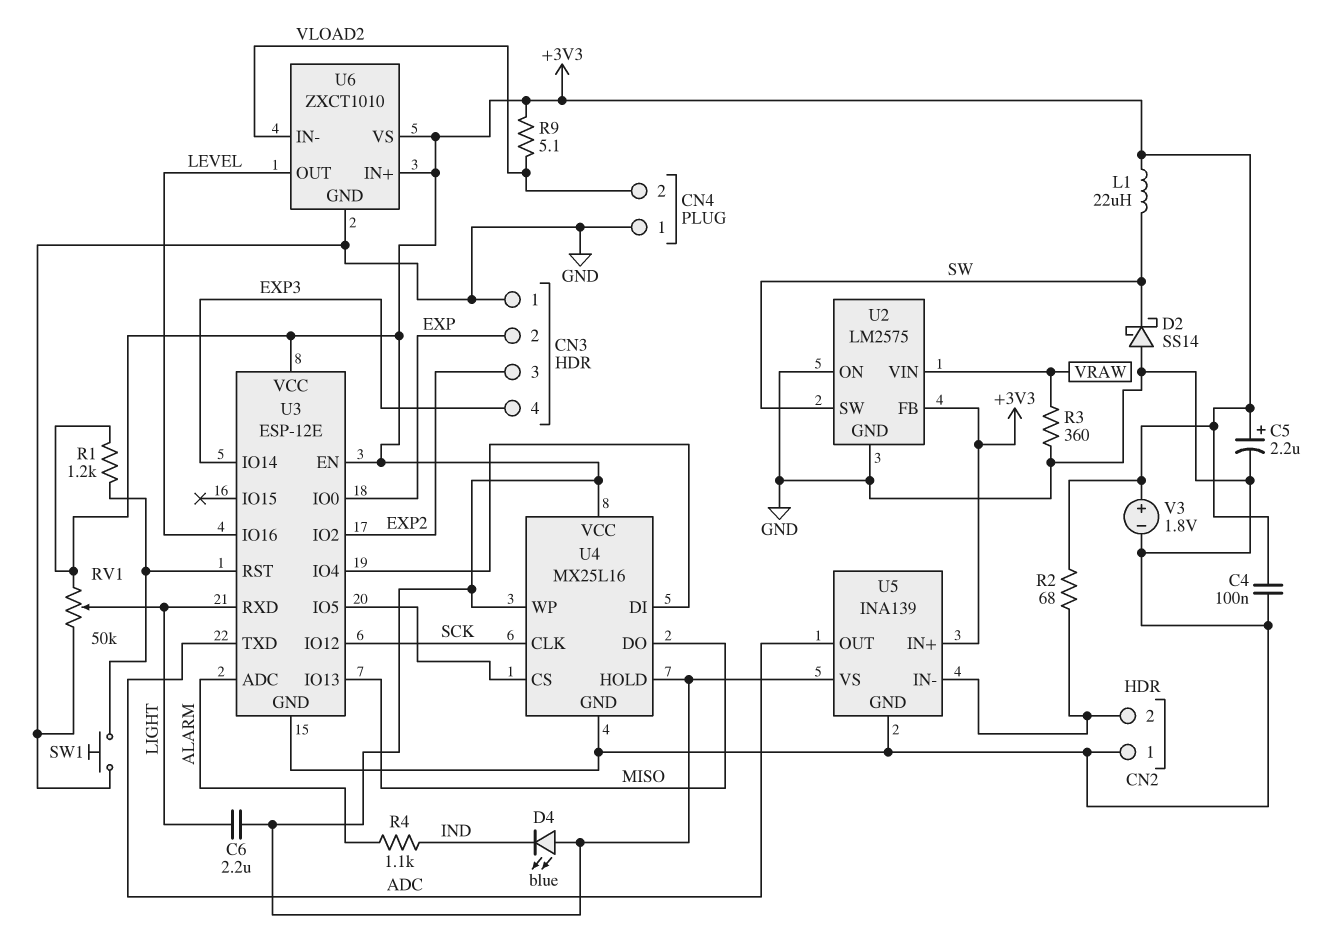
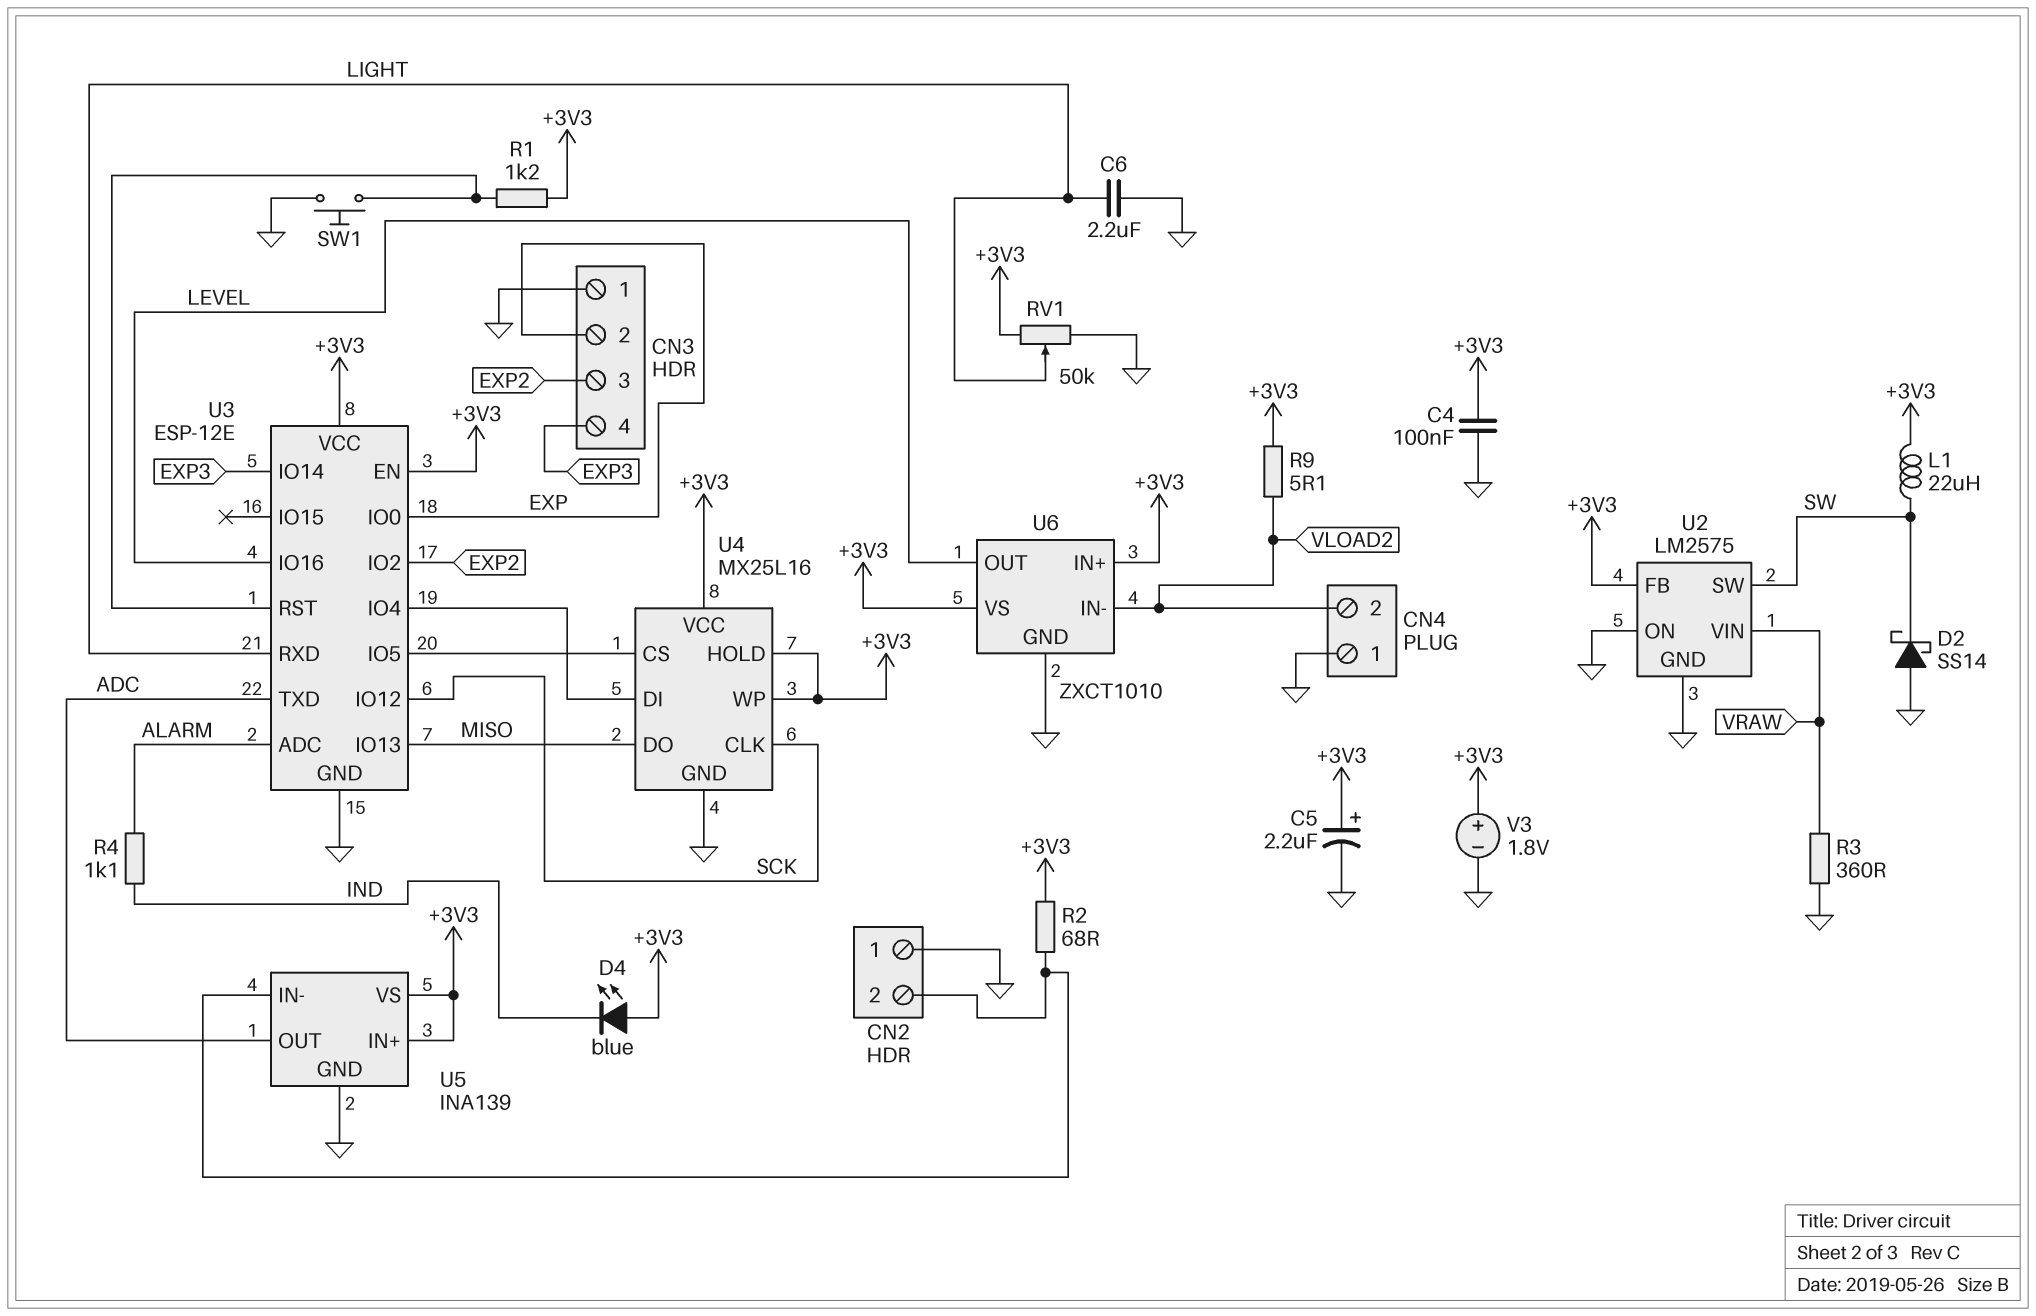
C6: 2.2uF (+3V3, LIGHT) -> 2.2uF (GND, LIGHT)

